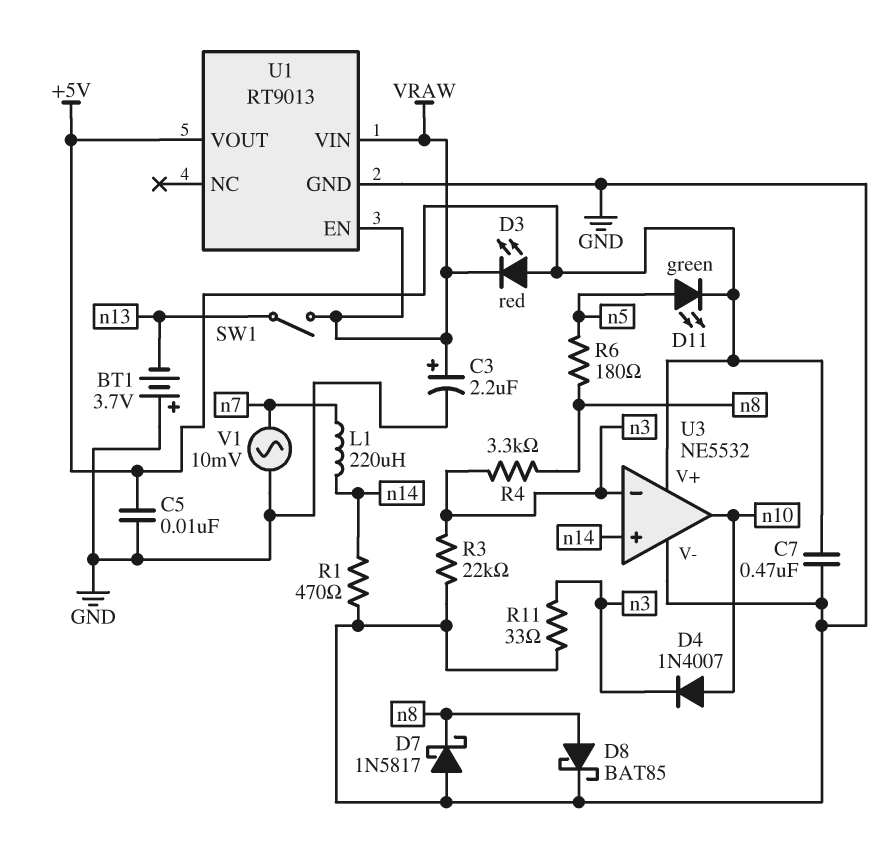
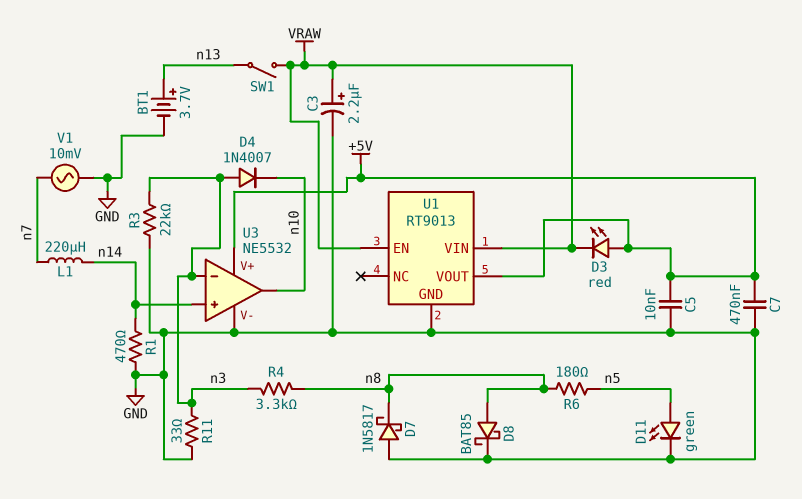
BT1: 3.7V (plus GND, minus n13) -> 3.7V (plus n13, minus GND)
D4: diode 1N4007 (A n10, K n3) -> diode 1N4007 (A n3, K n10)
D11: LED green (A n5, K +5V) -> LED green (A n5, K GND)

